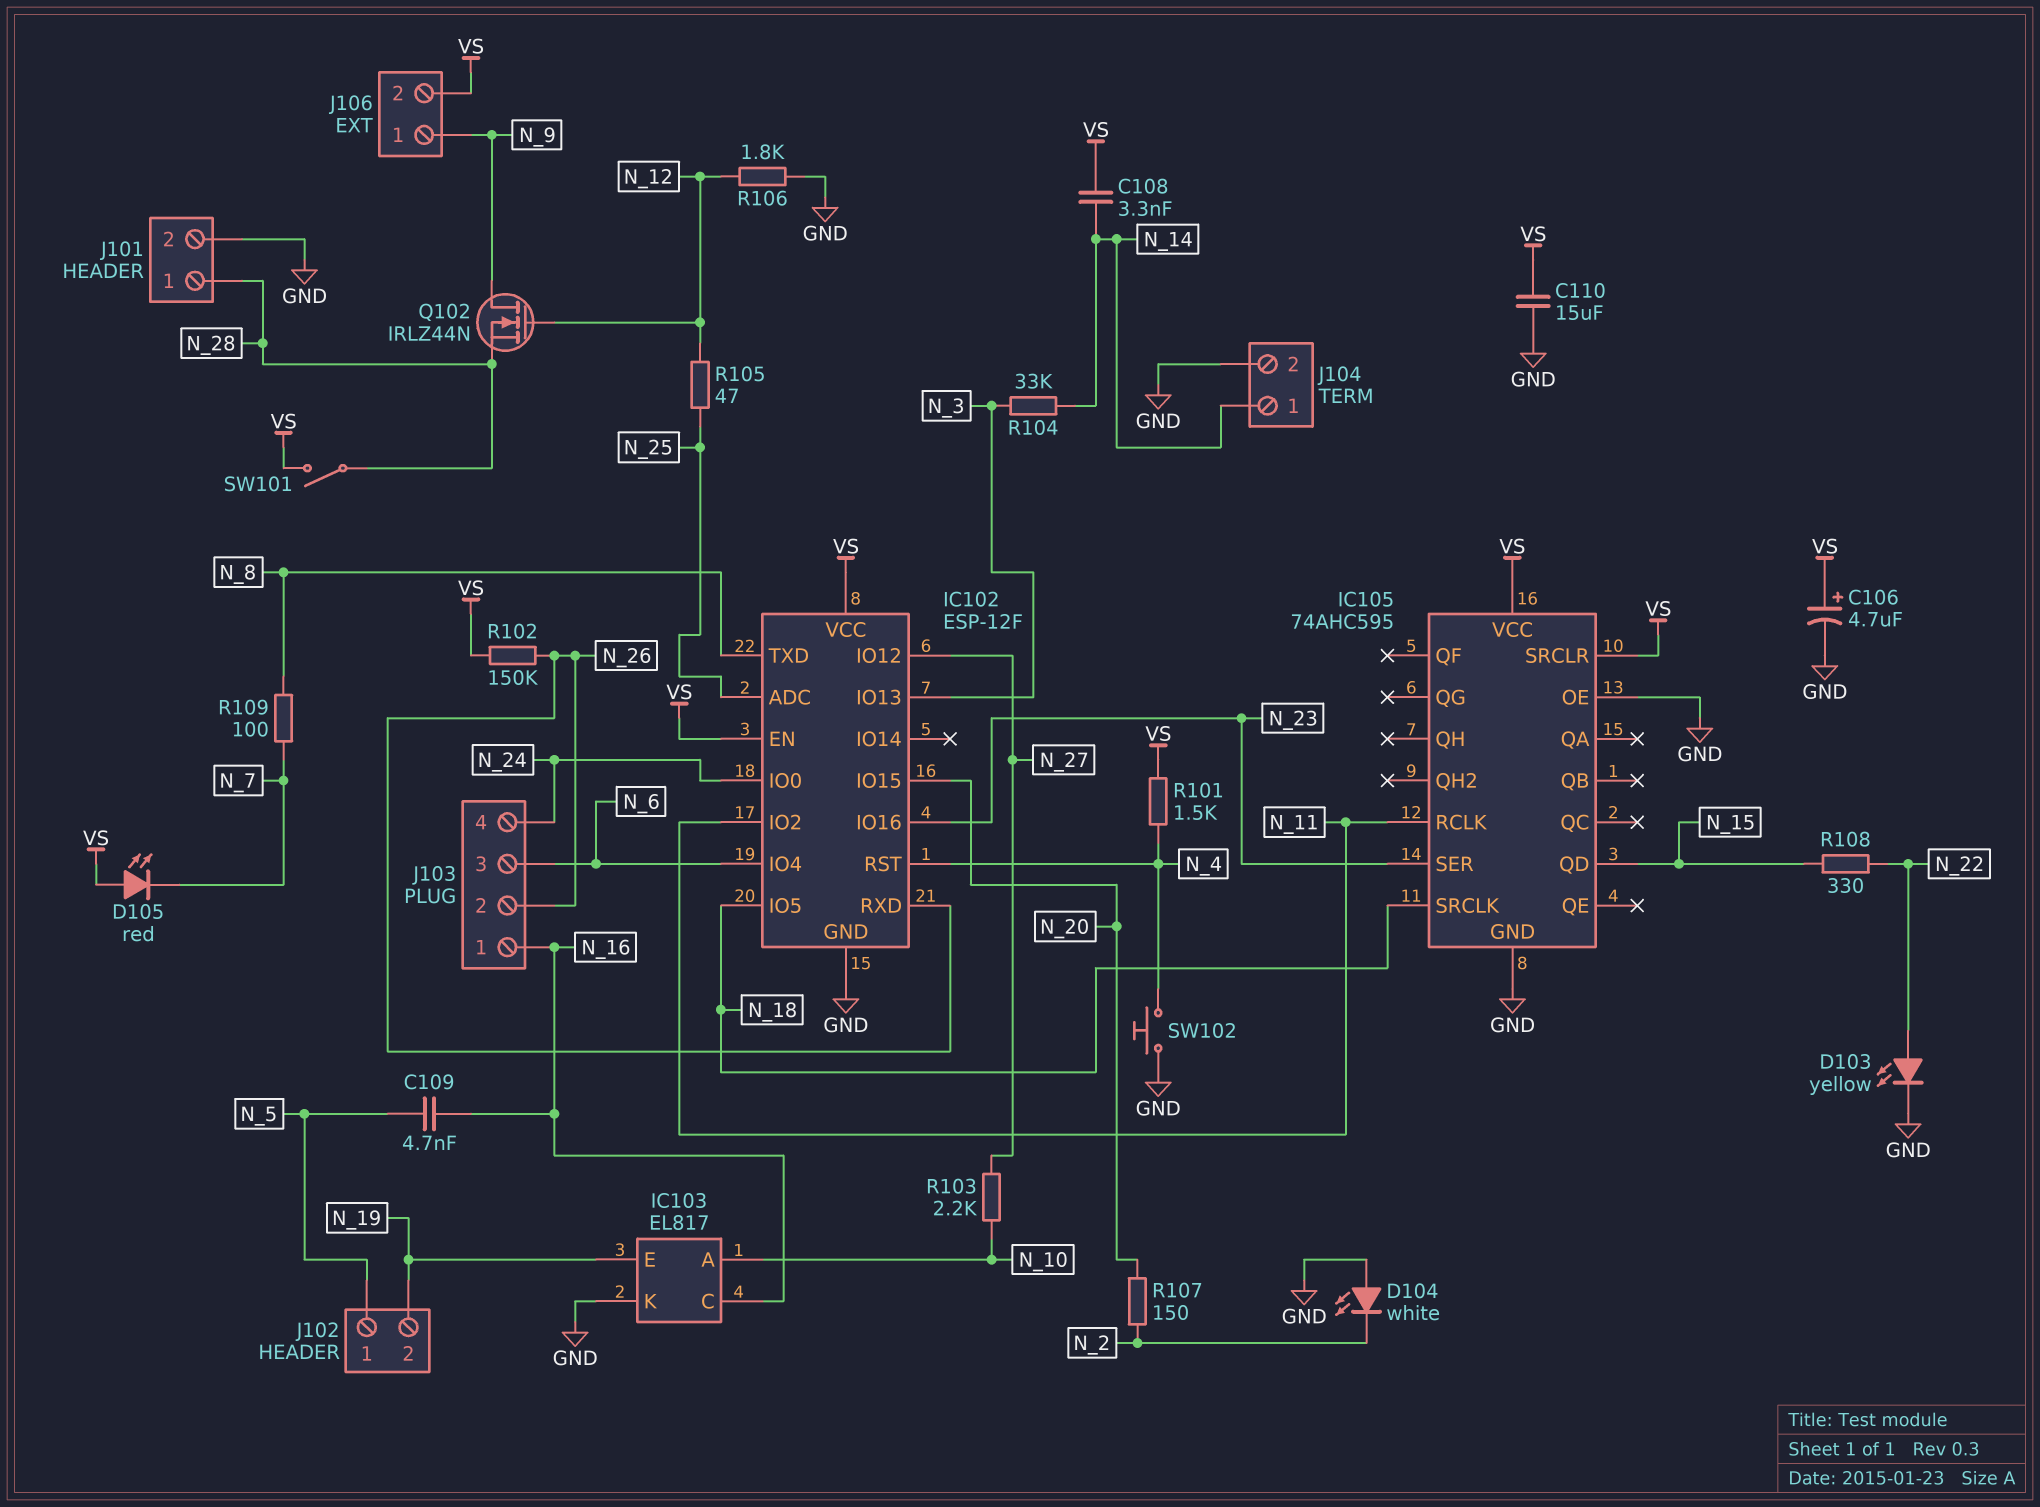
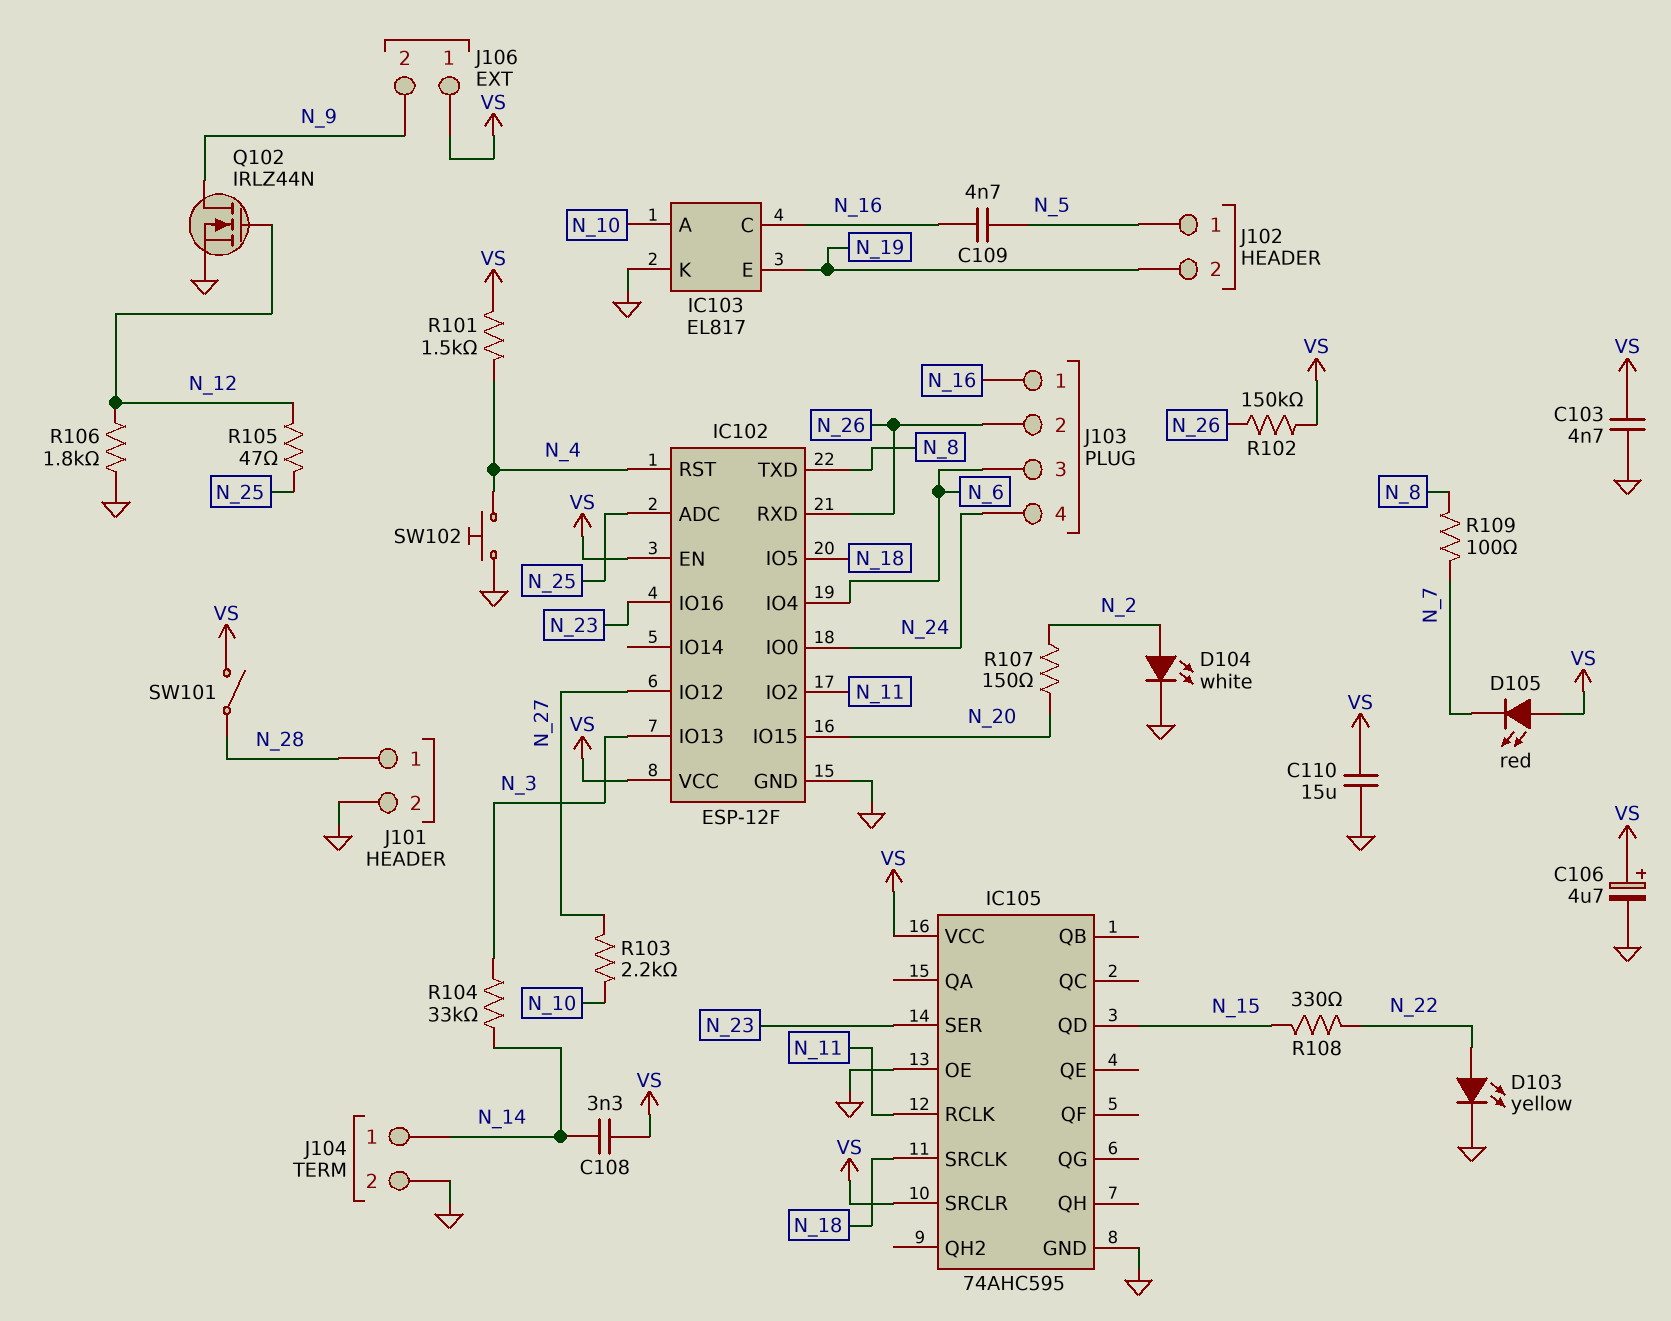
C103: none -> 4.7nF (GND, VS)
D104: LED white (A GND, K N_2) -> LED white (A N_2, K GND)
J106 pin 1: N_9 -> VS
J106 pin 2: VS -> N_9
Q102: NMOS IRLZ44N (G N_12, D N_9, S N_28) -> NMOS IRLZ44N (G N_12, D N_9, S GND)

